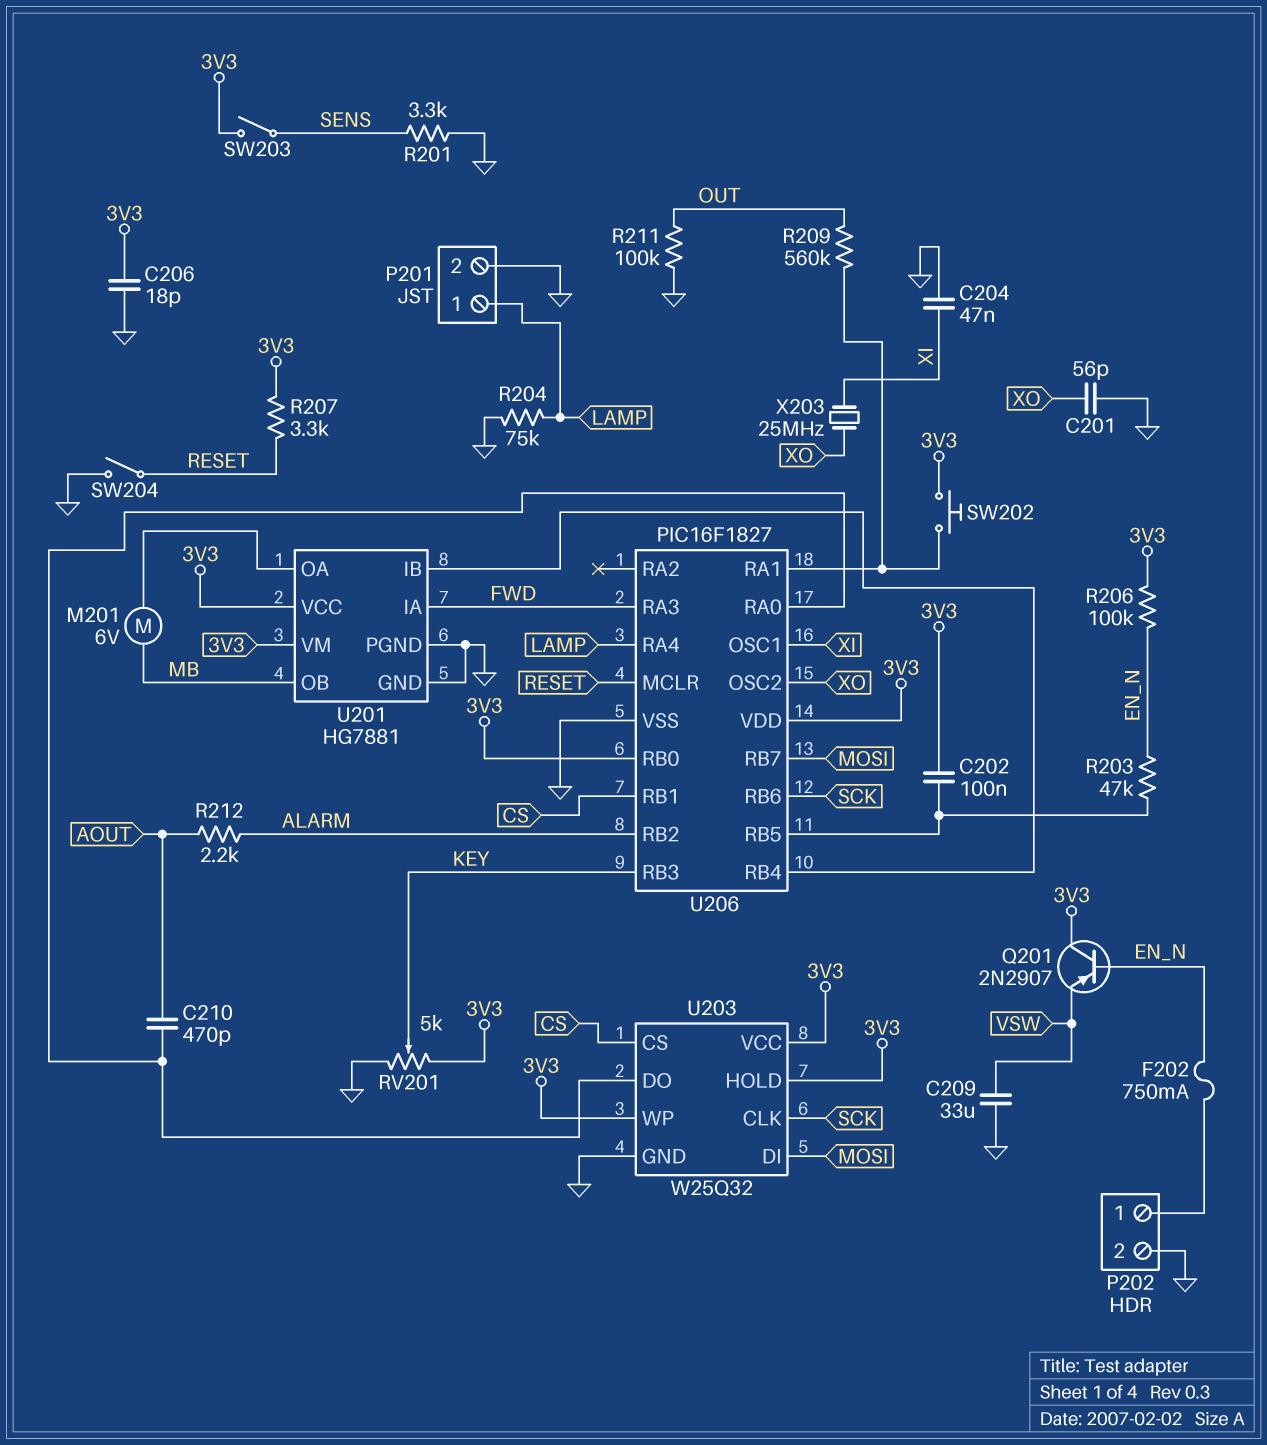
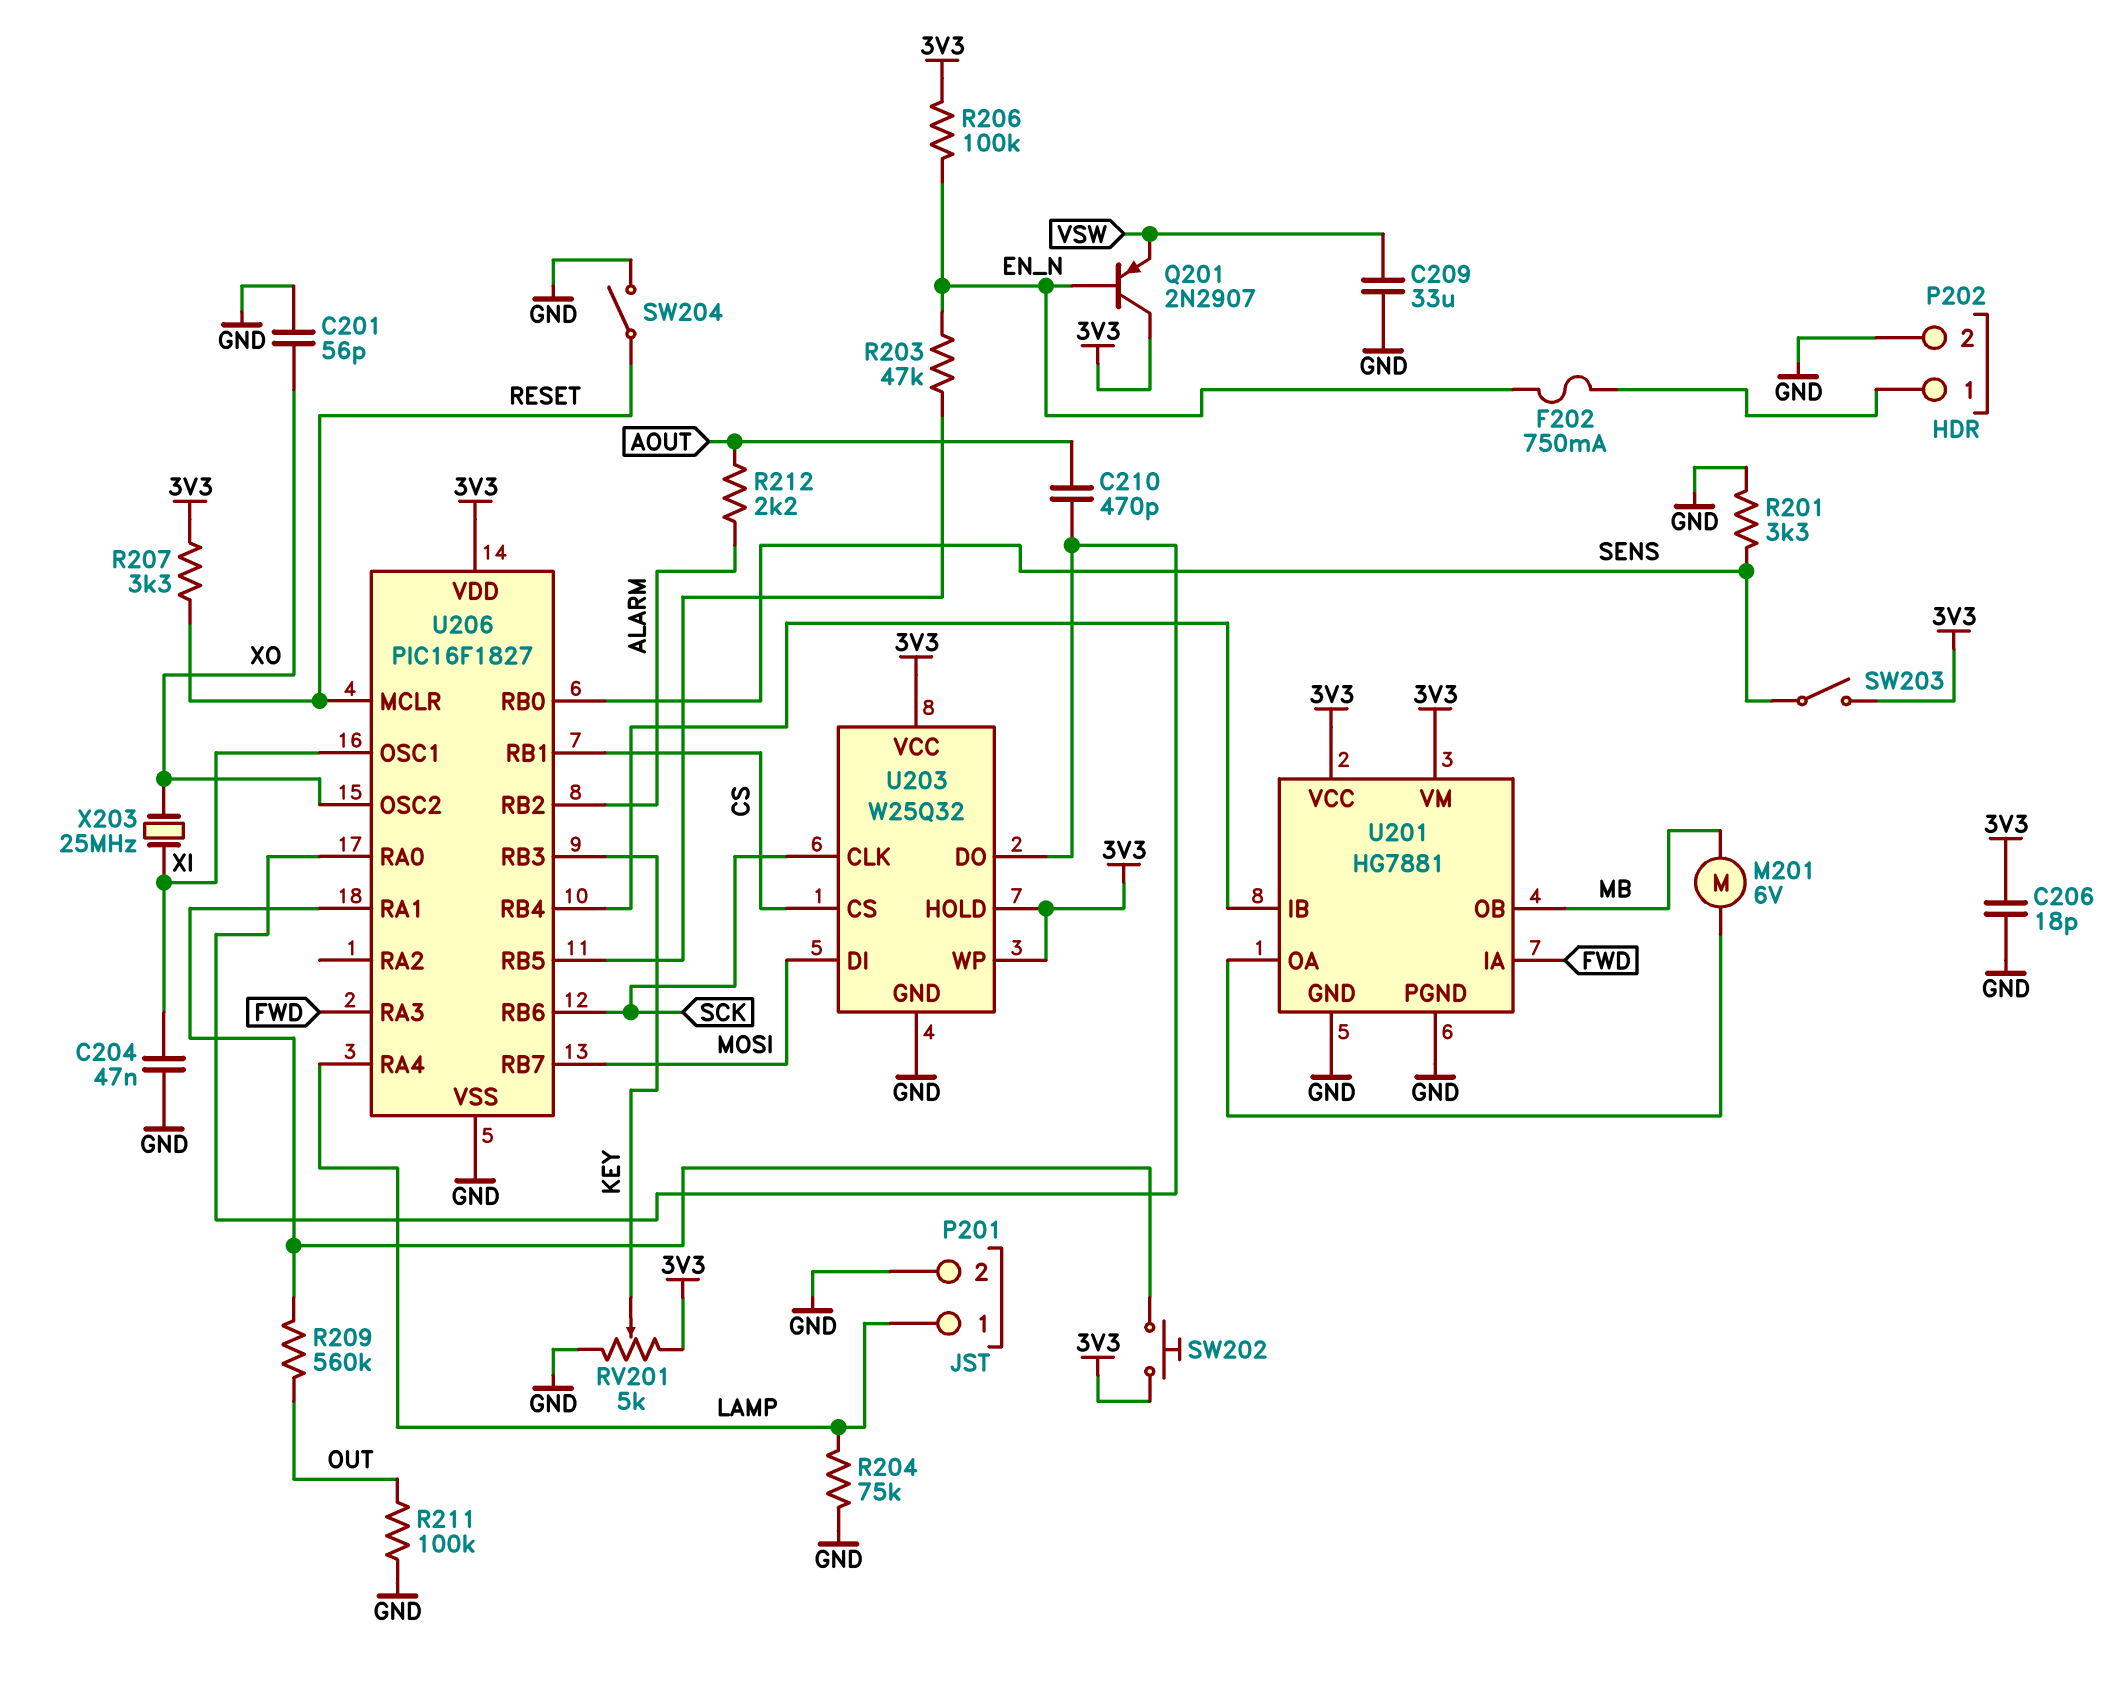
C202: 100nF (3V3, U206/RB5) -> none
U206 pin RB0: 3V3 -> SENS

